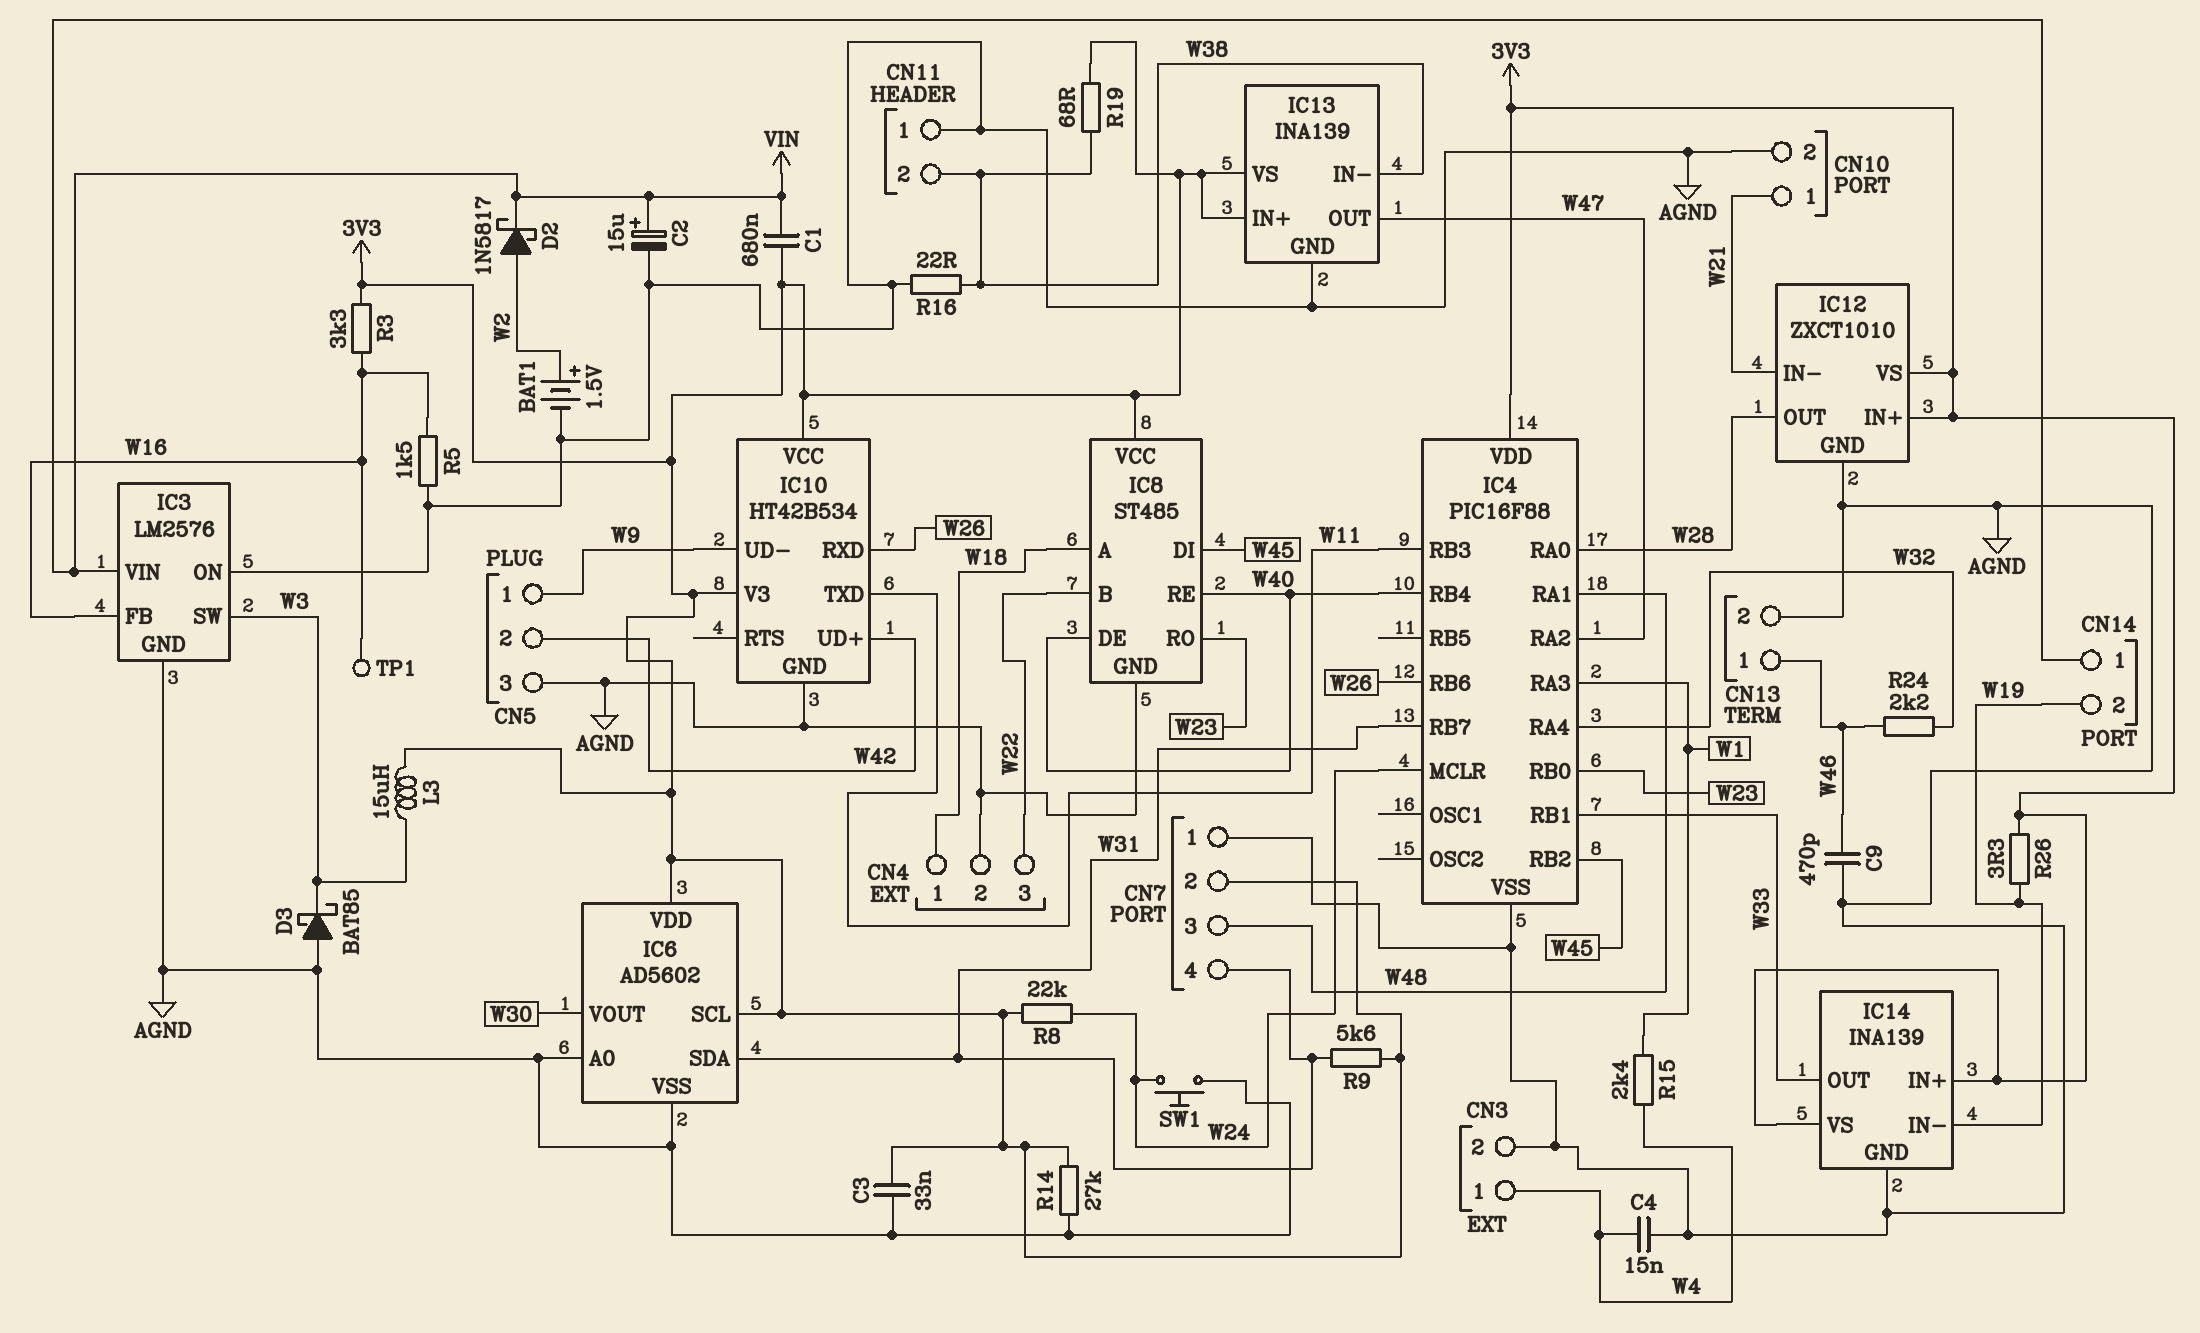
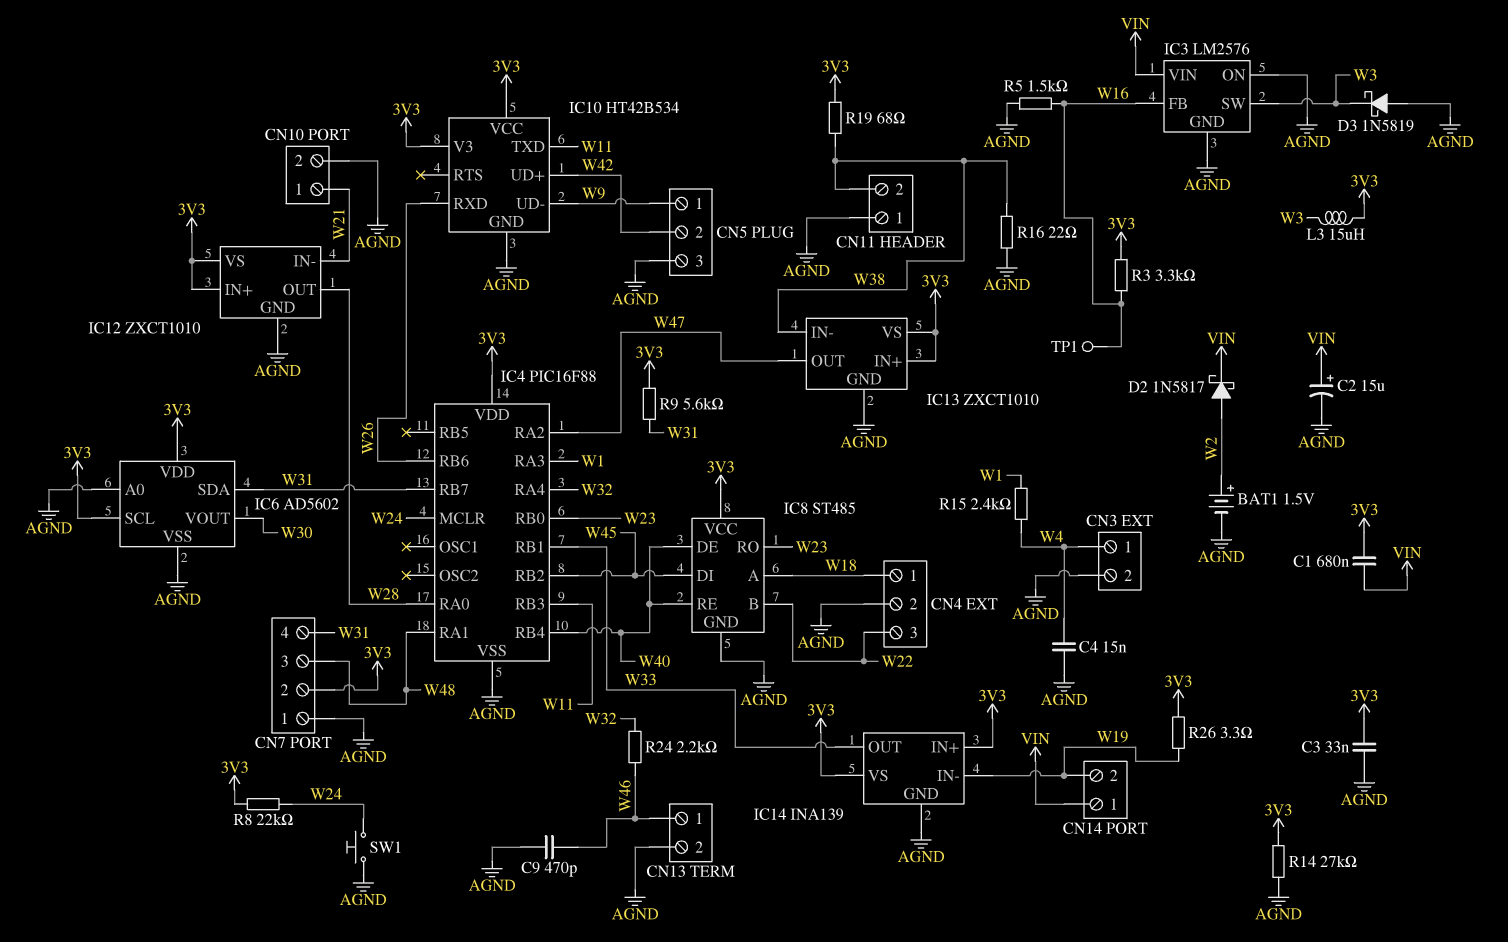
D3: schottky BAT85 (A AGND, K W3) -> schottky 1N5819 (A AGND, K W3)
IC13: INA139 -> ZXCT1010

